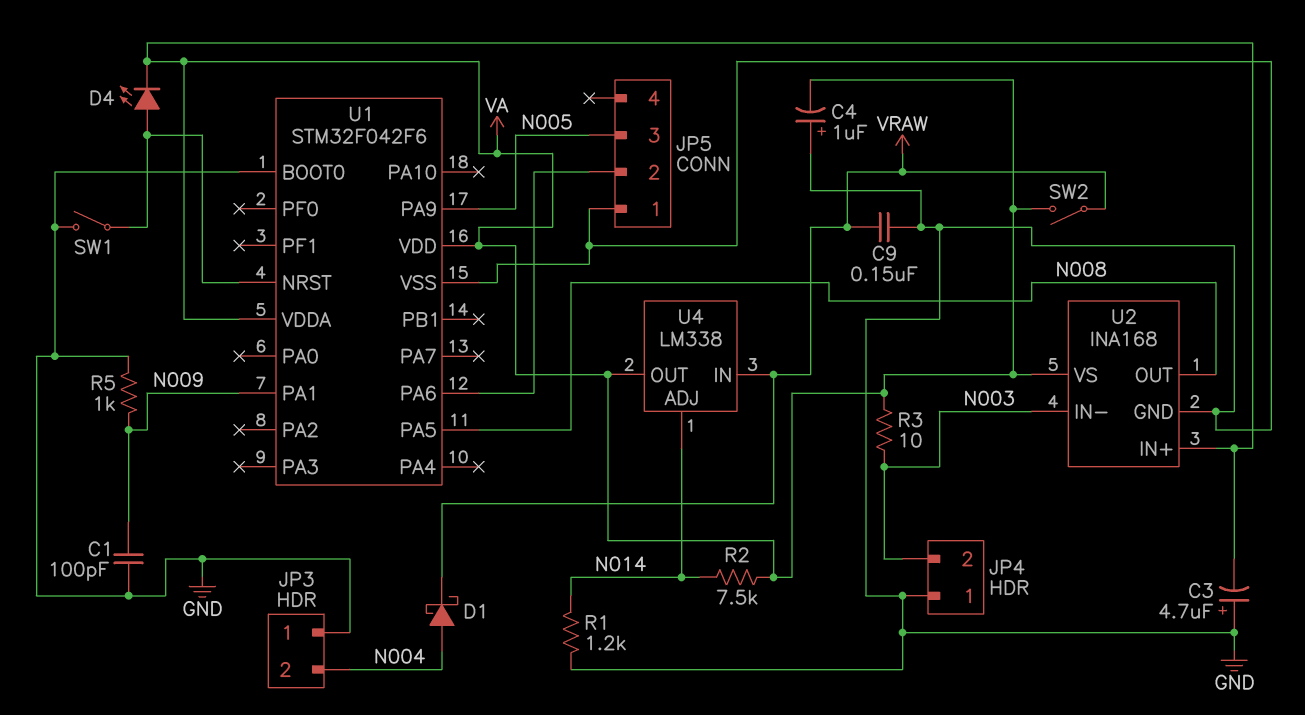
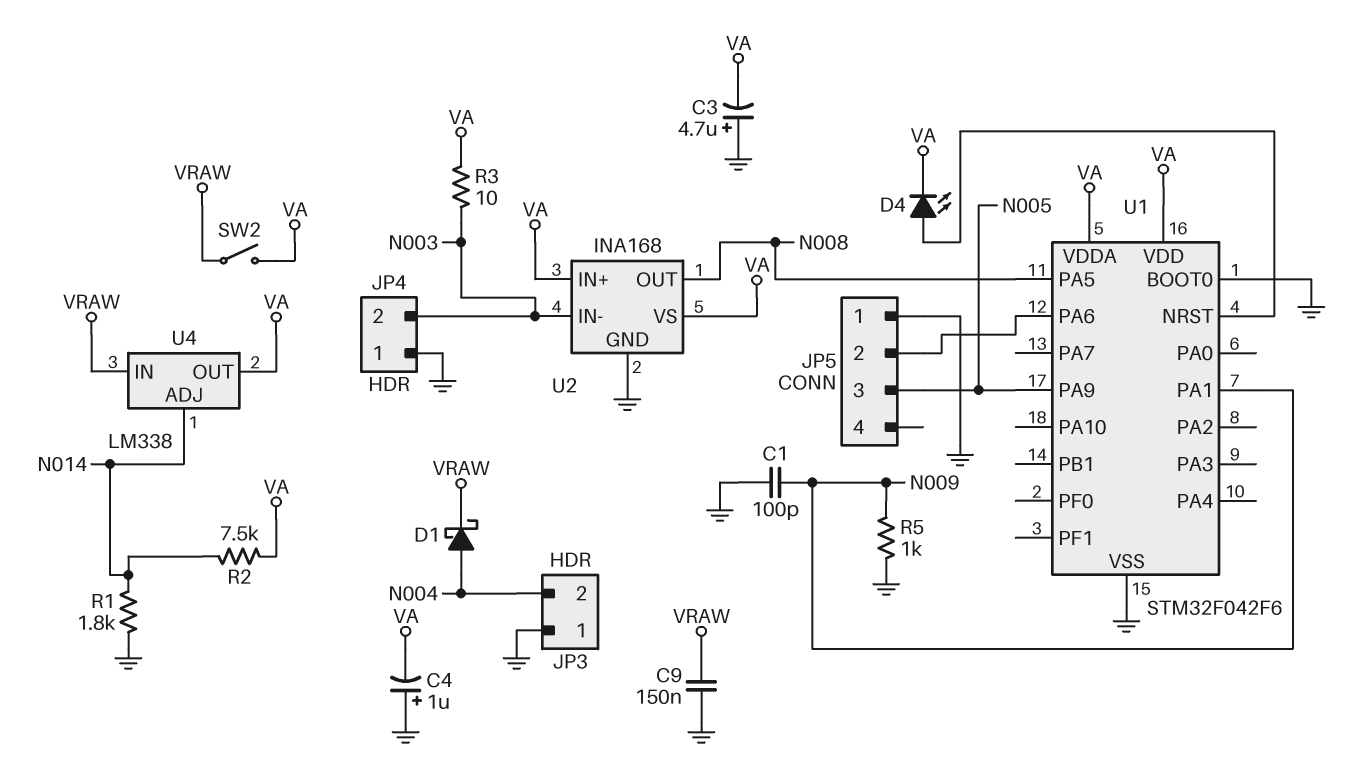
R1: 1.2k (GND, N014) -> 1.8k (GND, N014)
SW1: switch (GND, U1/NRST) -> none

